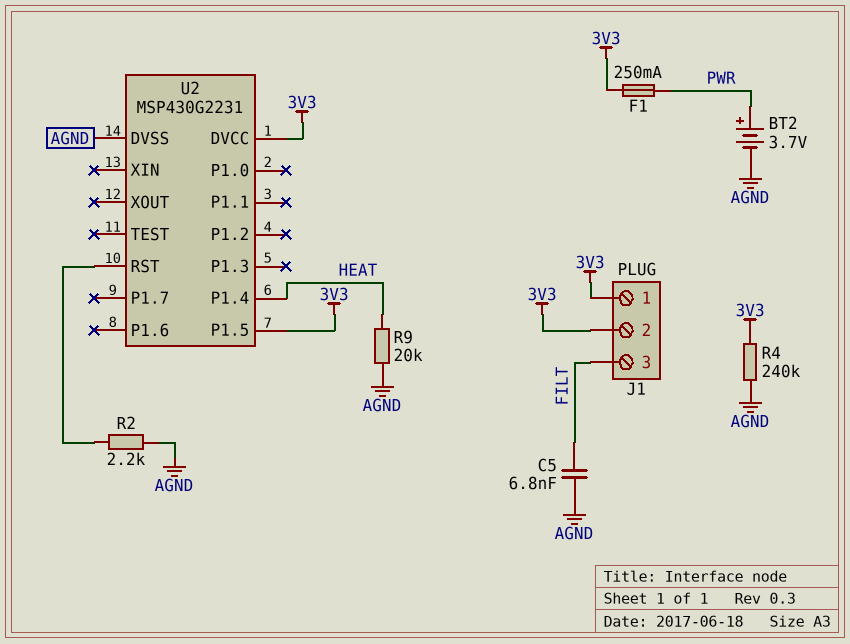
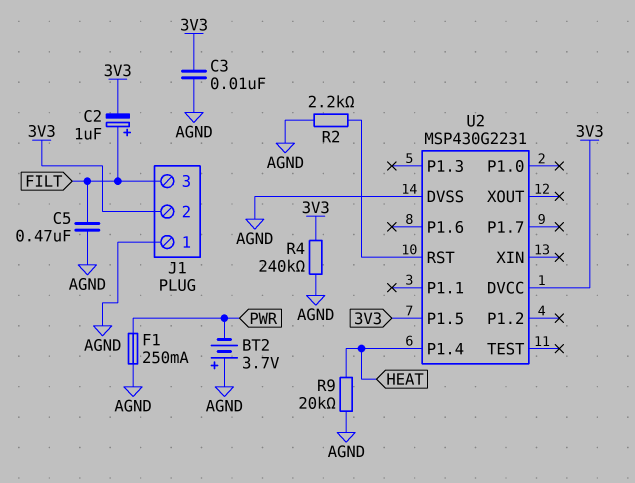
BT2: 3.7V (plus PWR, minus AGND) -> 3.7V (plus AGND, minus PWR)
C2: none -> 1uF (plus FILT, minus 3V3)
C3: none -> 10nF (3V3, AGND)
C5: 6.8nF (AGND, FILT) -> 470nF (AGND, FILT)
F1: 250mA (3V3, PWR) -> 250mA (AGND, PWR)
J1 pin 1: 3V3 -> AGND

